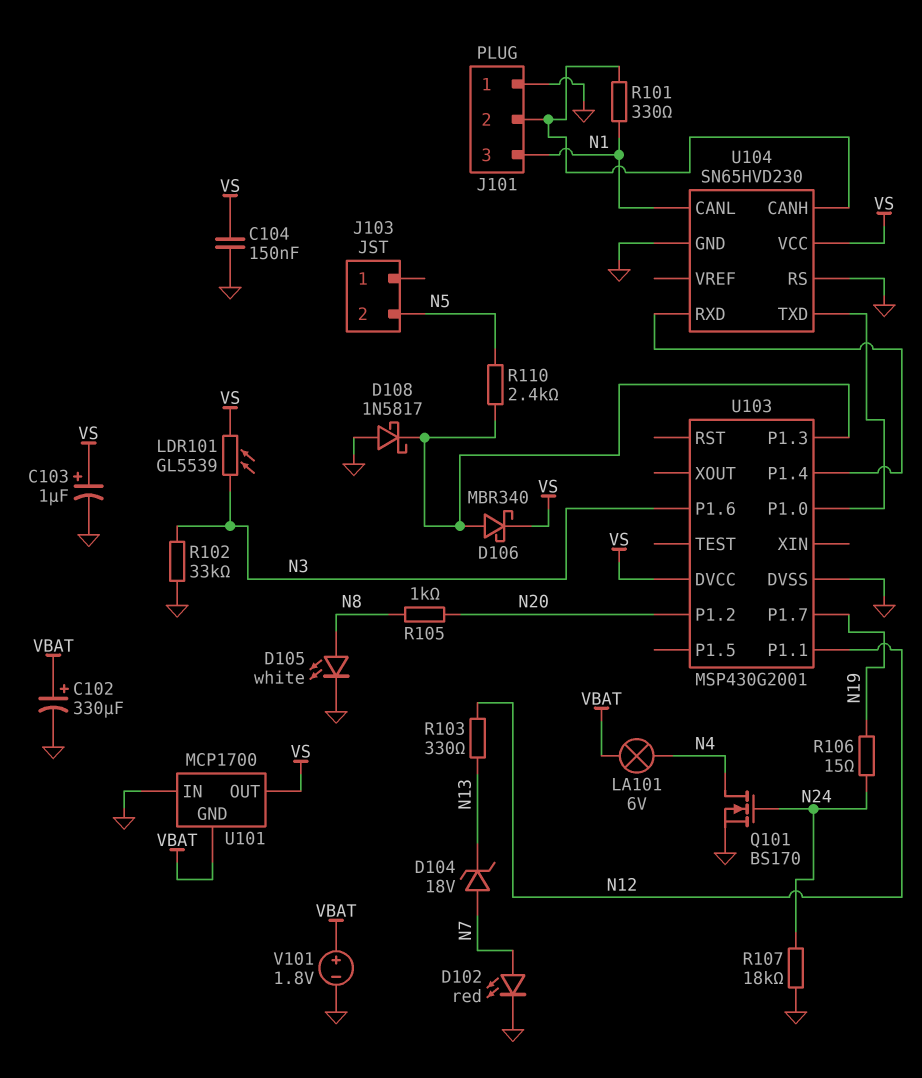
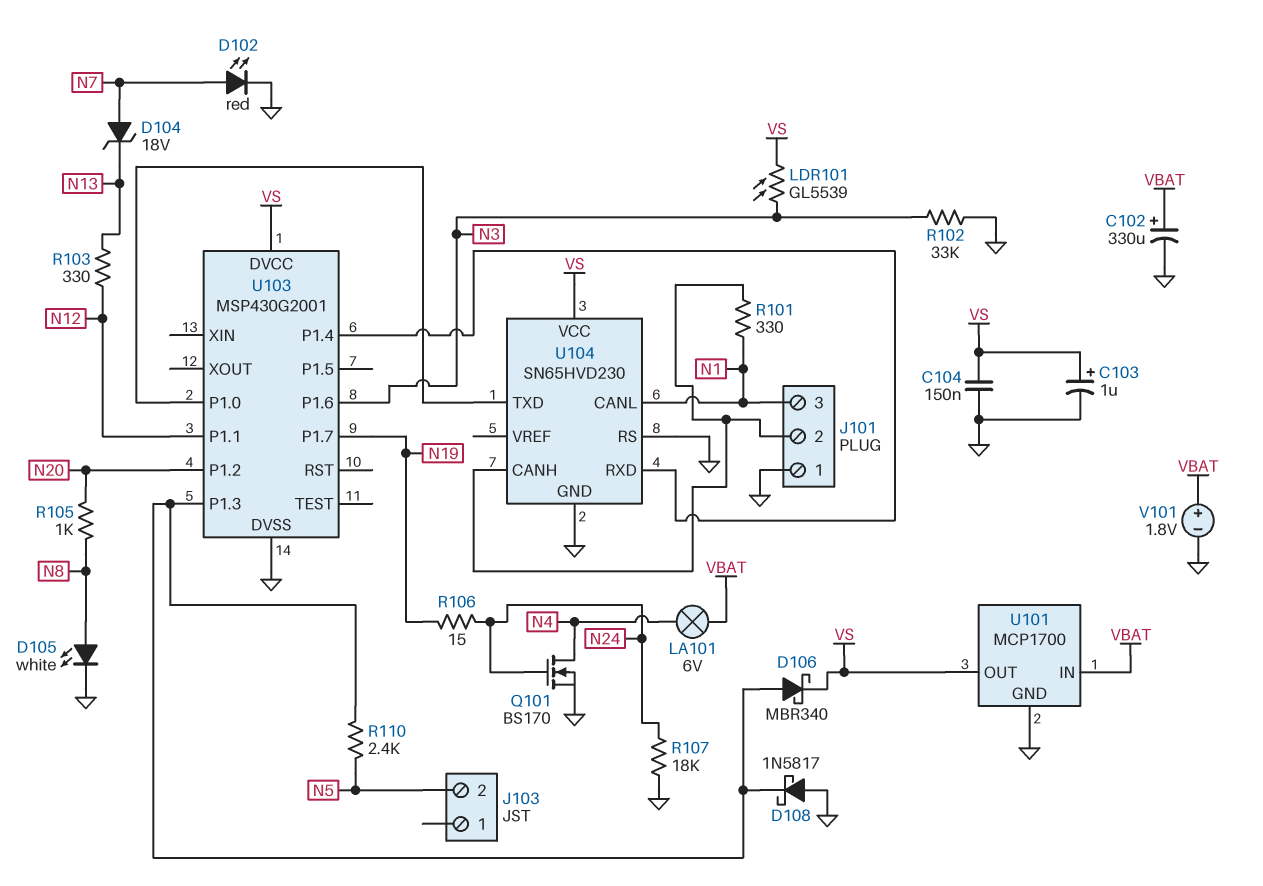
U101 pin GND: VBAT -> GND
U101 pin IN: GND -> VBAT

